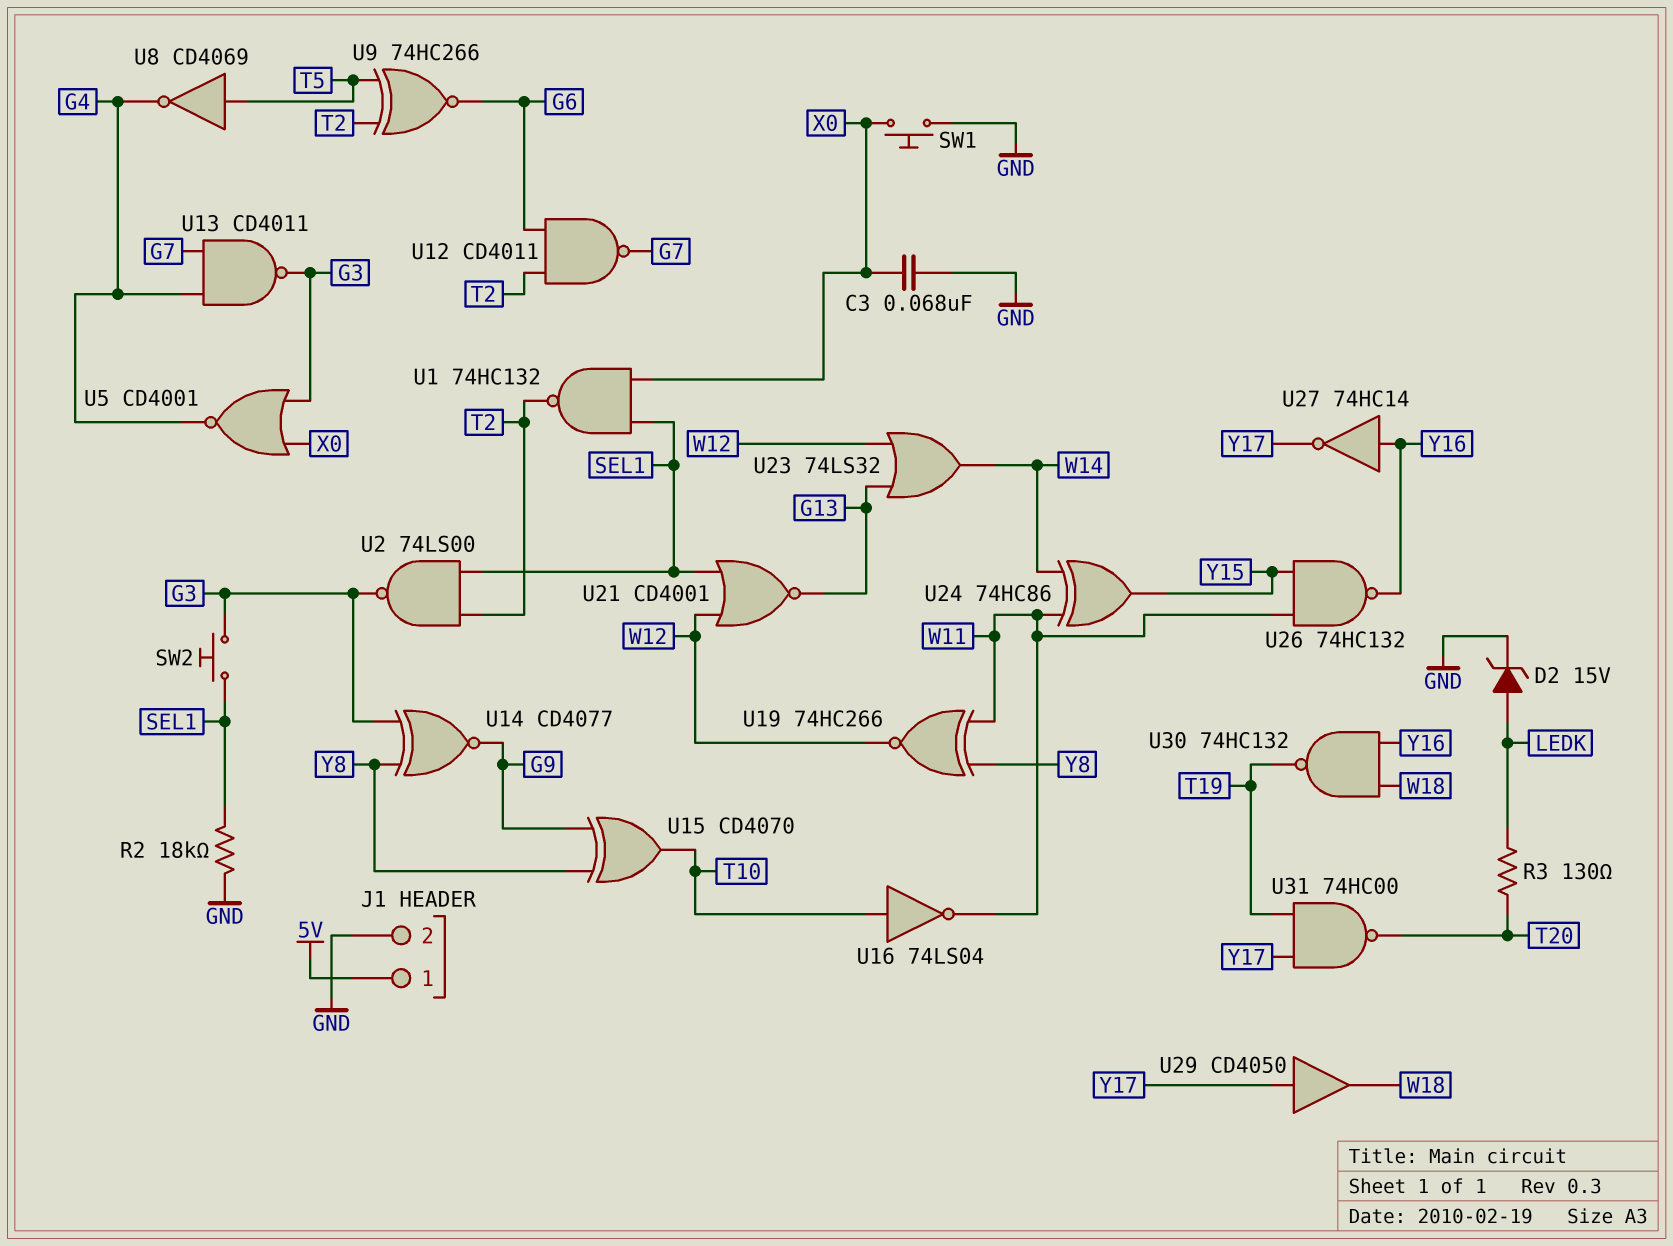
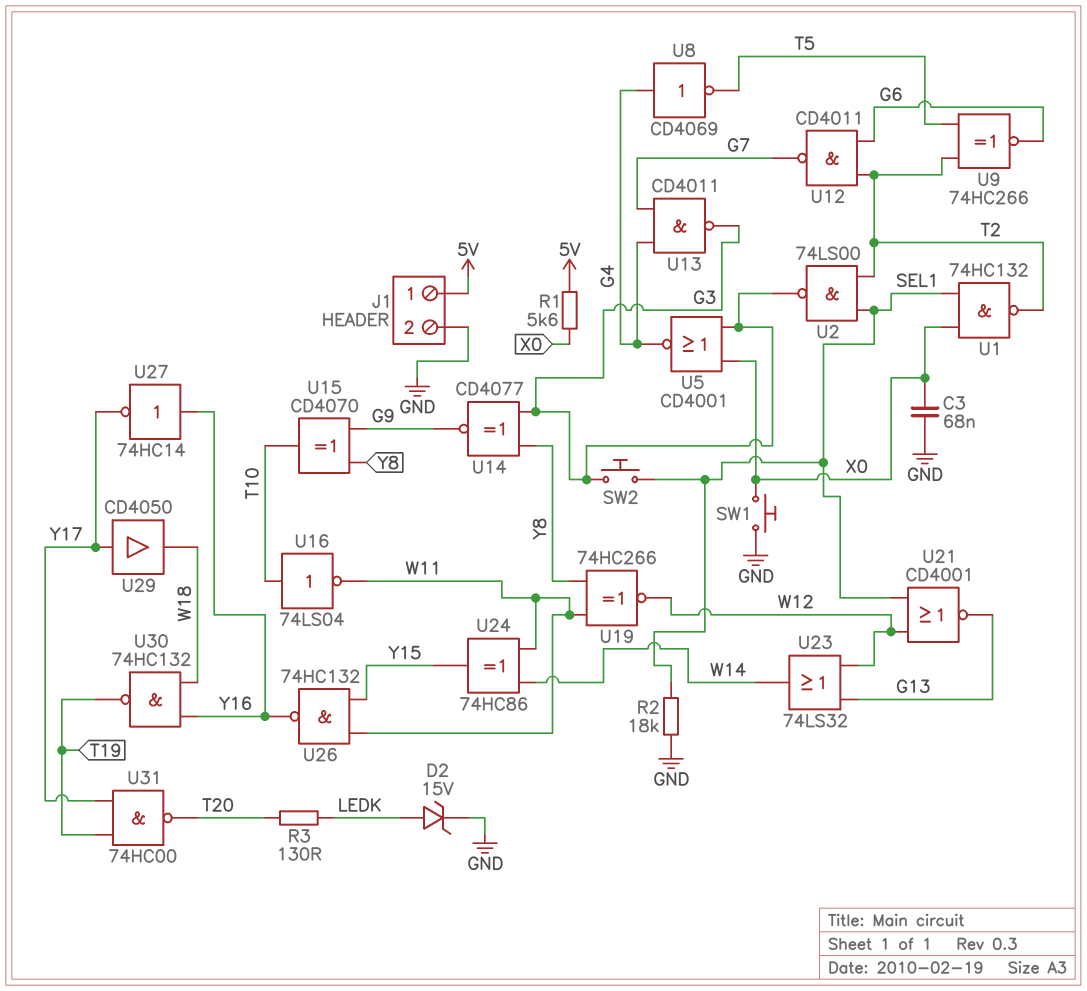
R1: none -> 5.6k (5V, X0)
U8: NOT CD4069 (in T5, out G4) -> NOT CD4069 (in G4, out T5)

